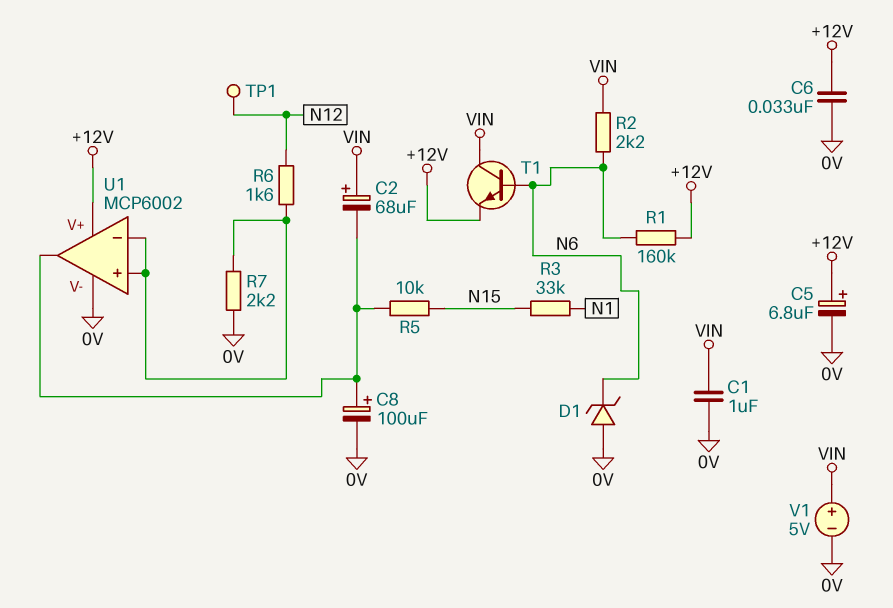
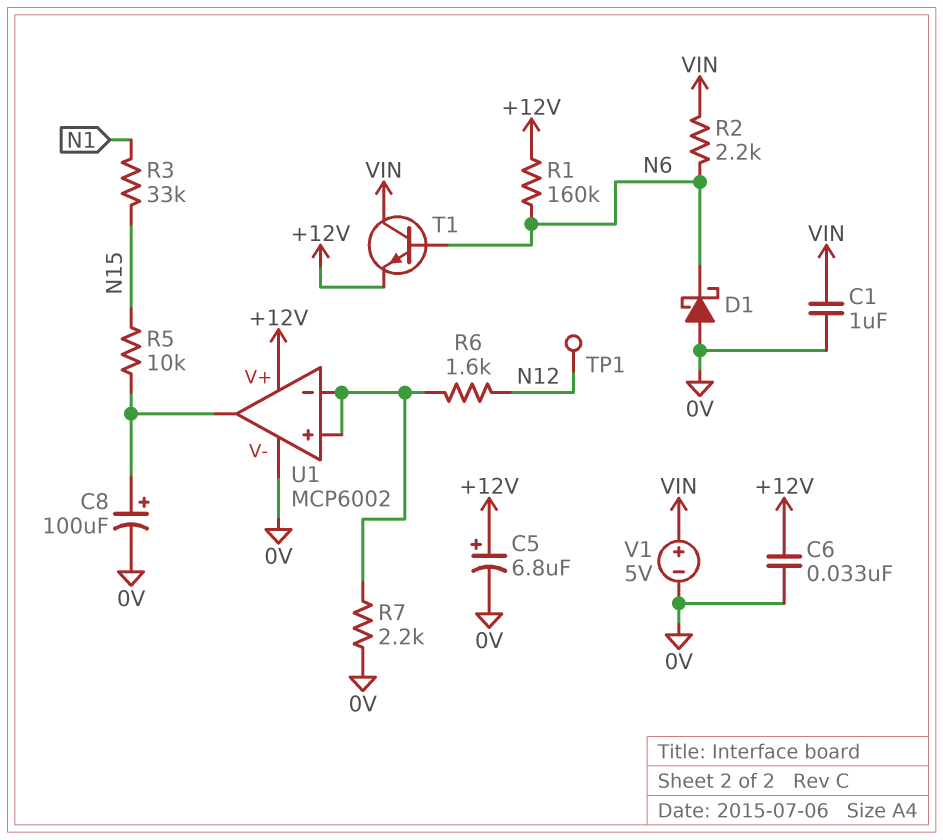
C2: 68uF (plus VIN, minus U1/out) -> none
D1: zener (A 0V, K N6) -> schottky (A 0V, K N6)

